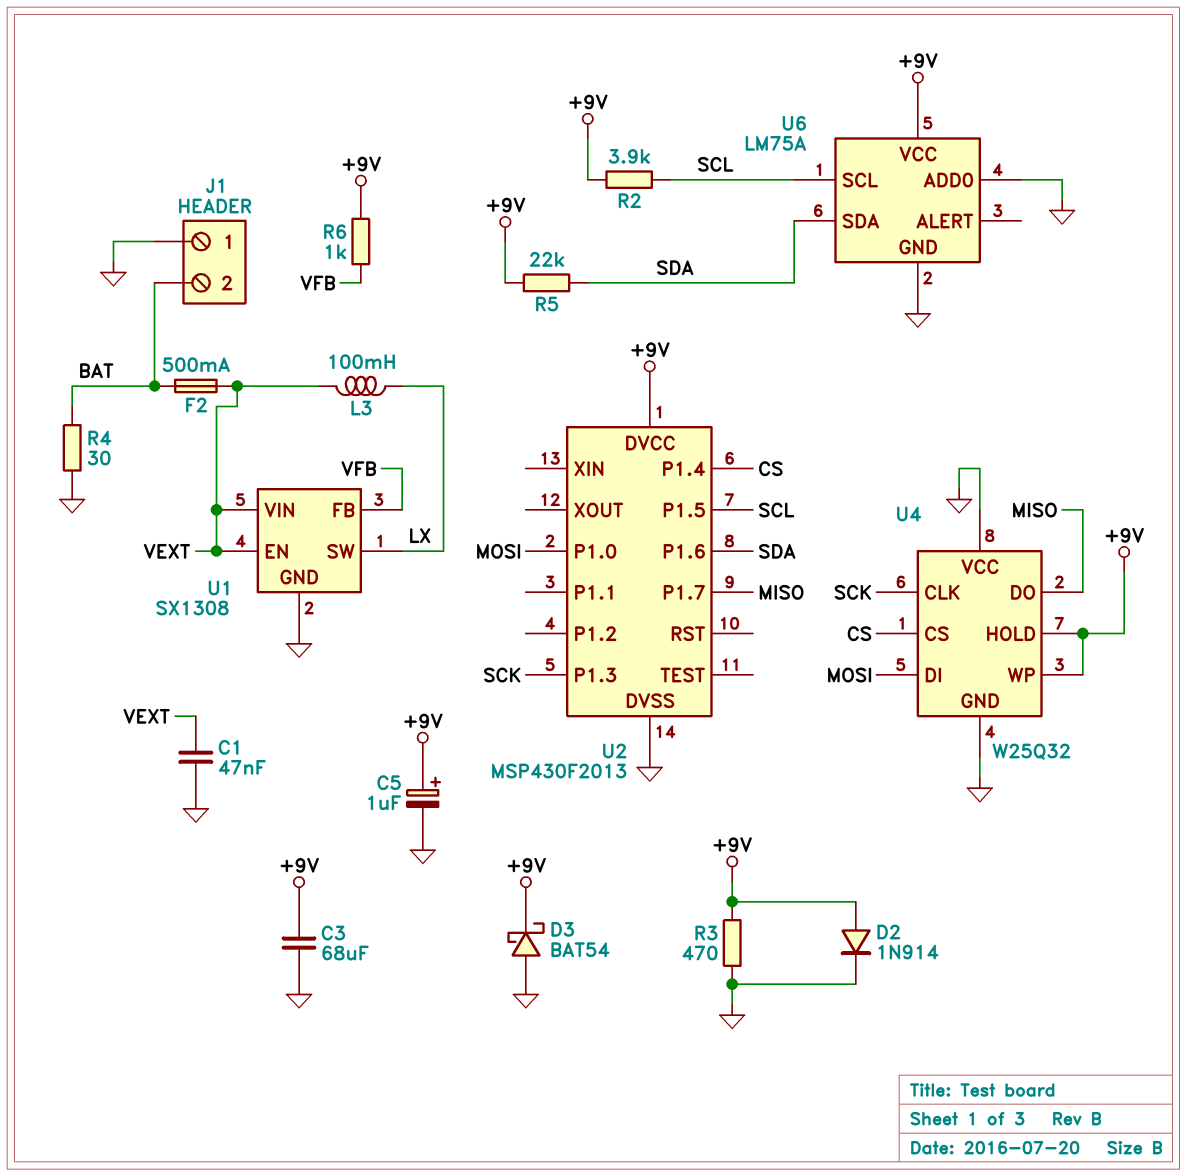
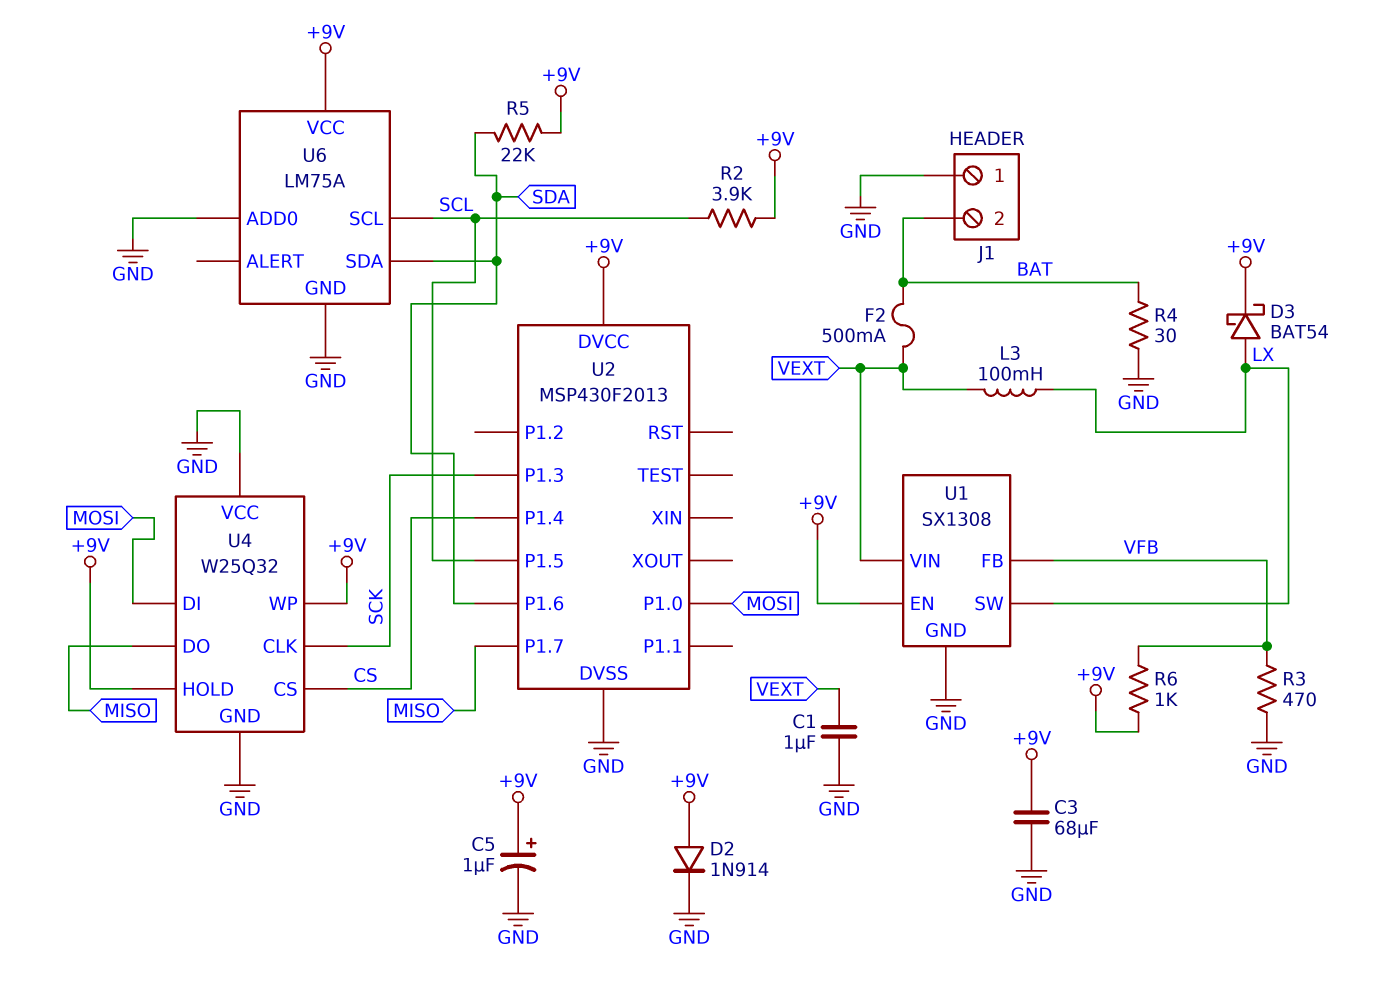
C1: 47nF (GND, VEXT) -> 1uF (GND, VEXT)
D3: schottky BAT54 (A GND, K +9V) -> schottky BAT54 (A LX, K +9V)
R3: 470 (+9V, GND) -> 470 (GND, VFB)
U1 pin EN: VEXT -> +9V

